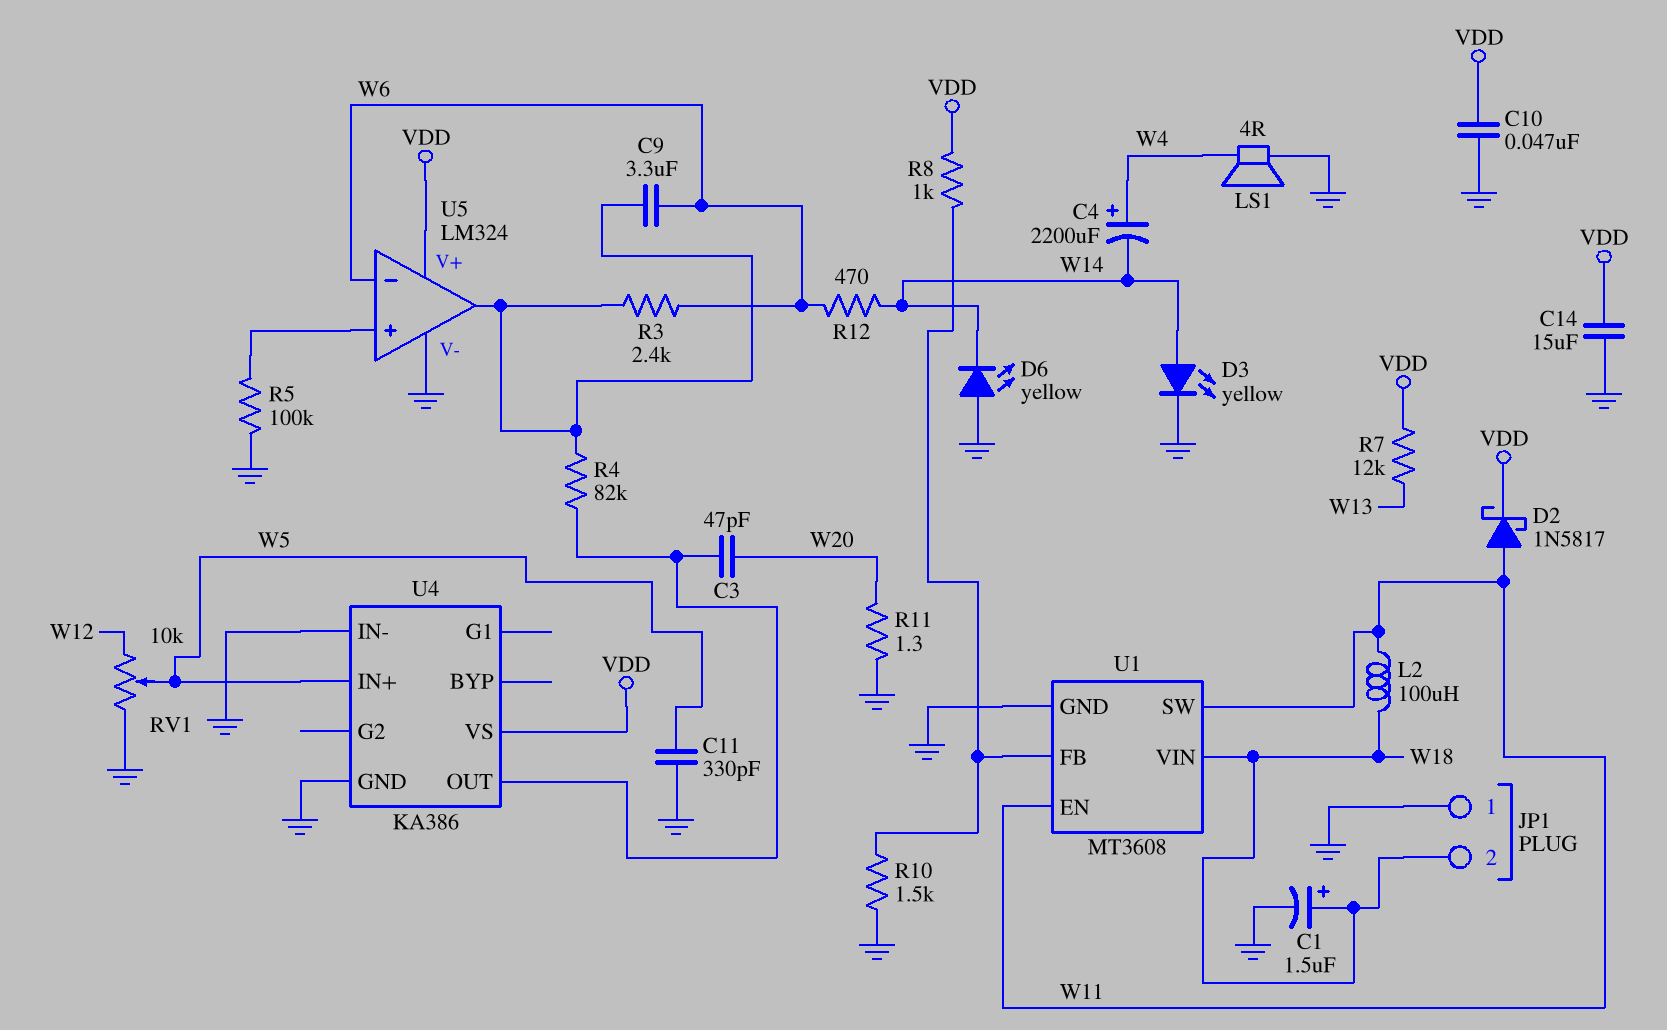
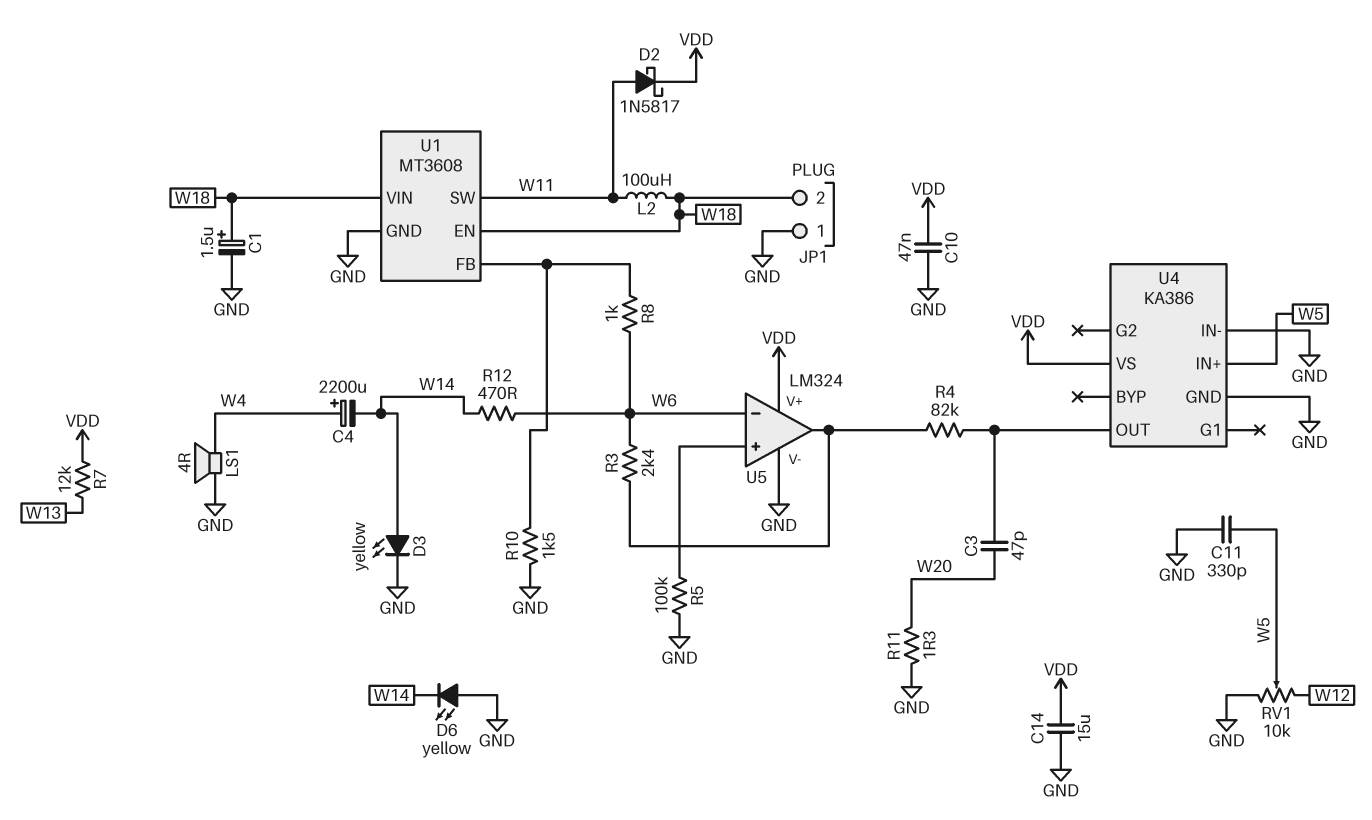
C9: 3.3uF (U5/out, W6) -> none
R8: 1k (U1/FB, VDD) -> 1k (U1/FB, W6)
U1 pin EN: W11 -> W18

